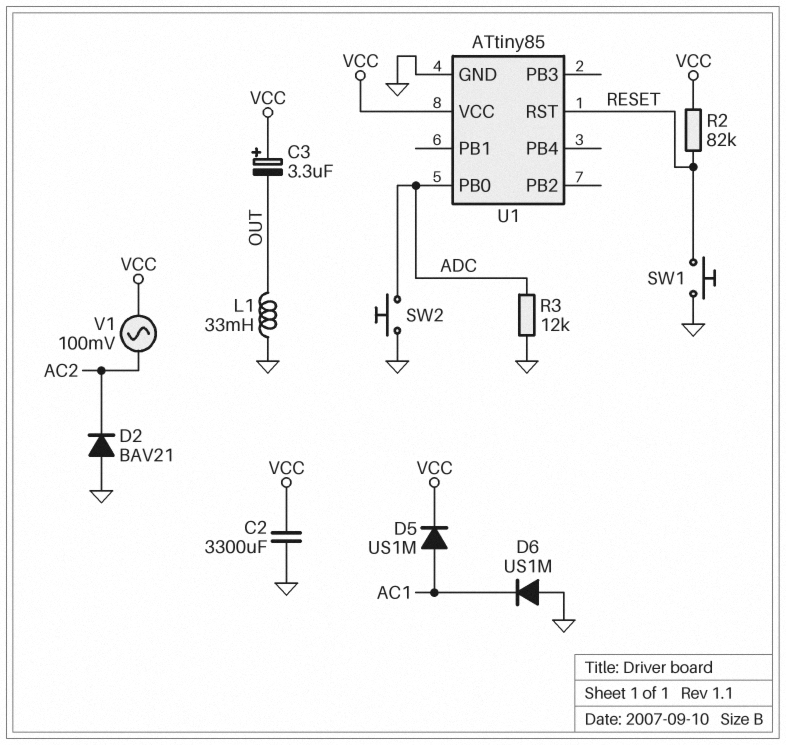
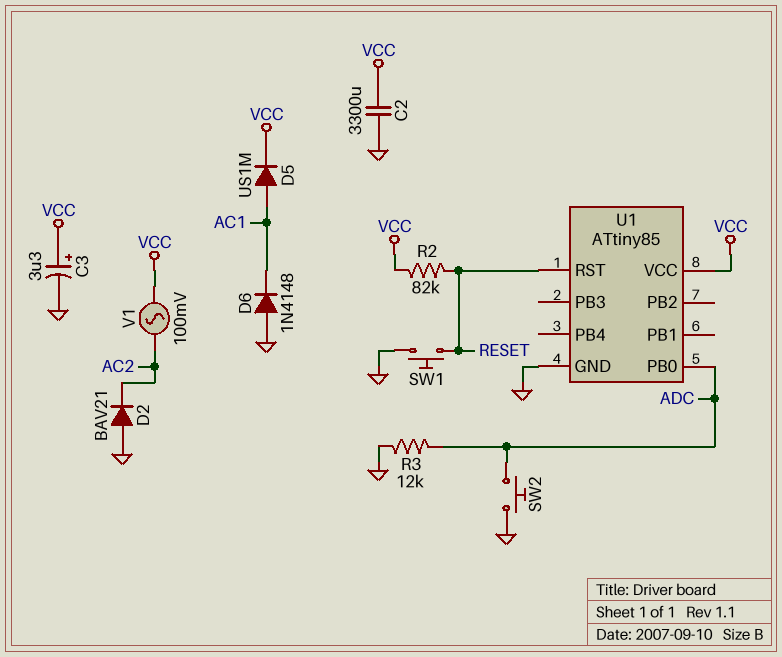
C3: 3.3uF (plus VCC, minus OUT) -> 3.3uF (plus VCC, minus GND)
D6: diode US1M (A GND, K AC1) -> diode 1N4148 (A GND, K AC1)
L1: 33mH (GND, OUT) -> none

